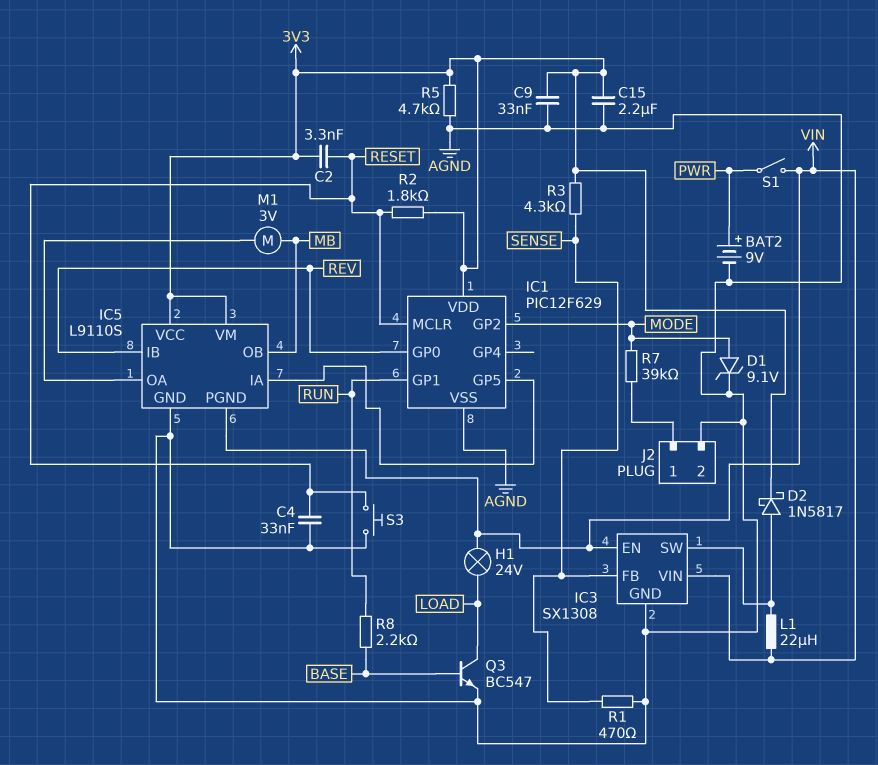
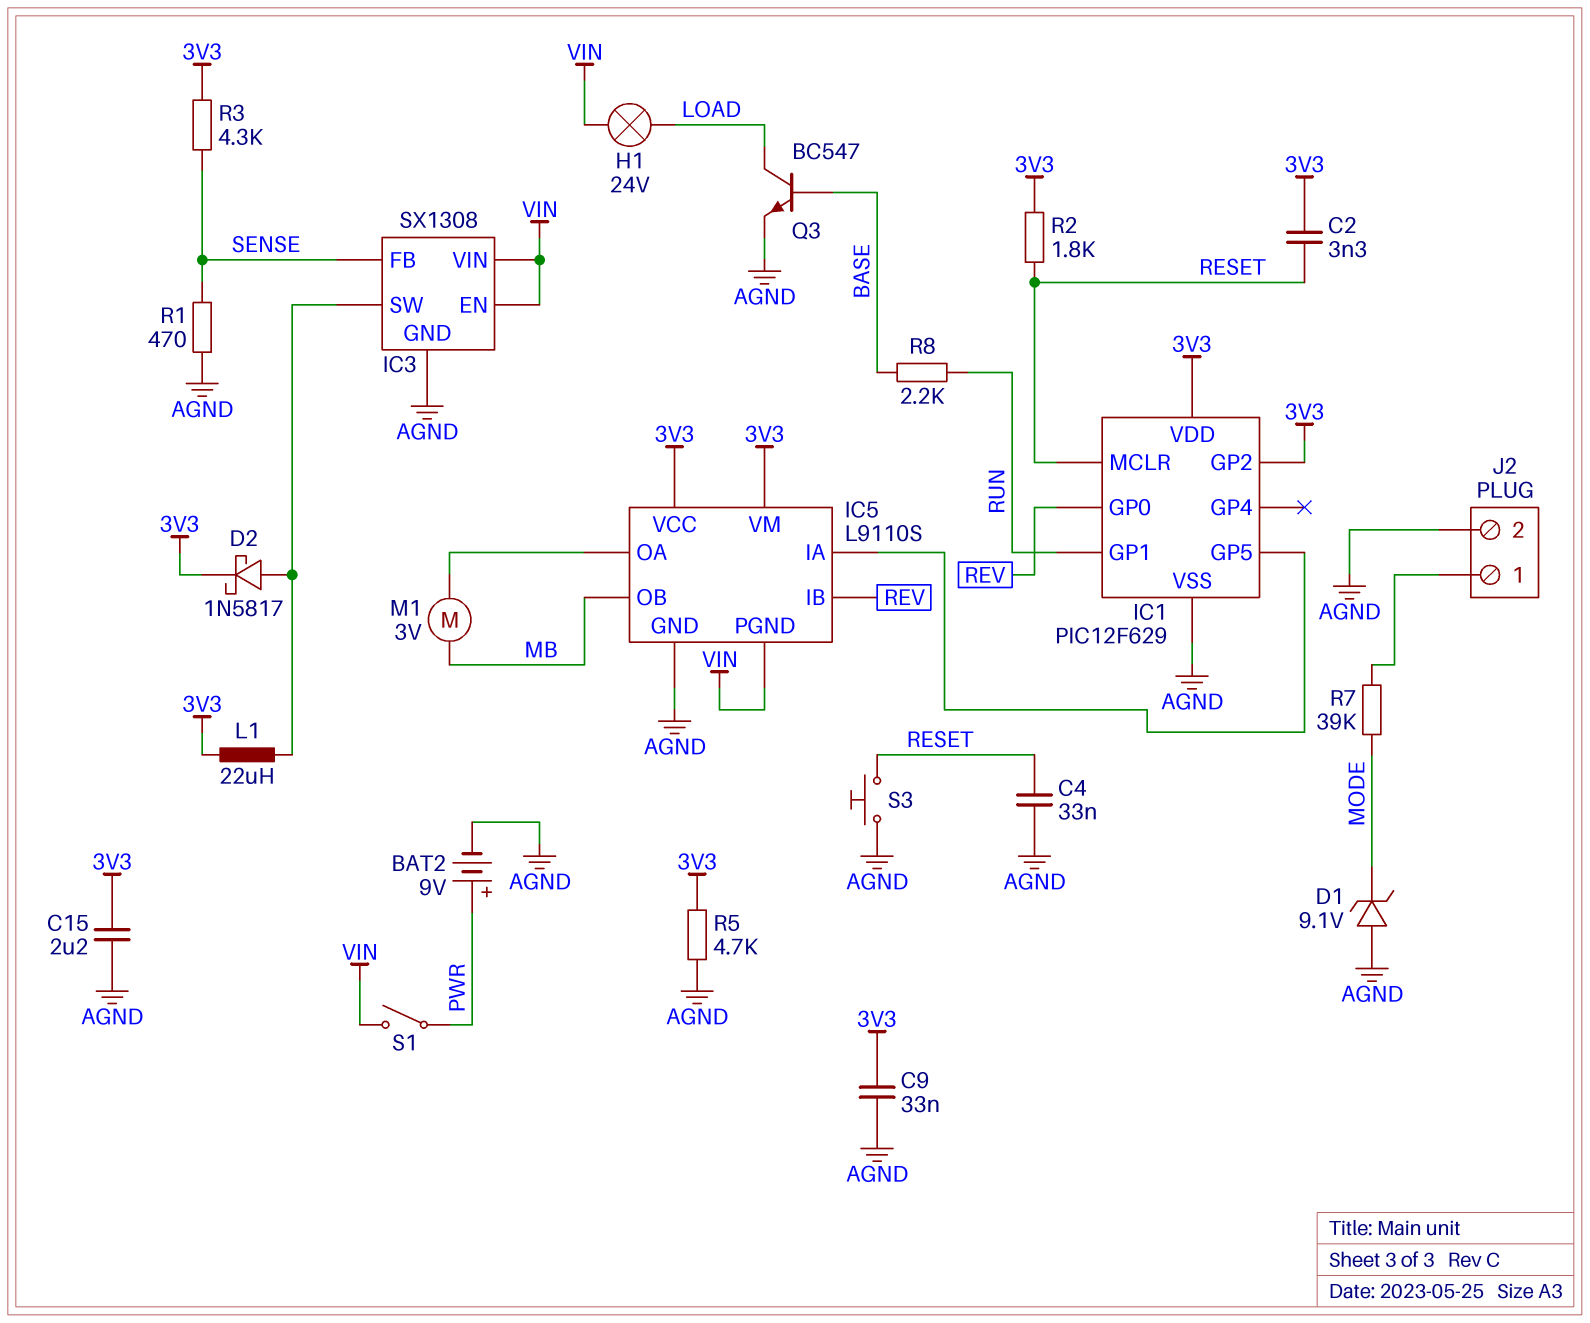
D1: zener 9.1V (A MODE, K AGND) -> zener 9.1V (A AGND, K MODE)
IC1 pin GP2: MODE -> 3V3
L1: 22uH (IC3/SW, VIN) -> 22uH (3V3, IC3/SW)

